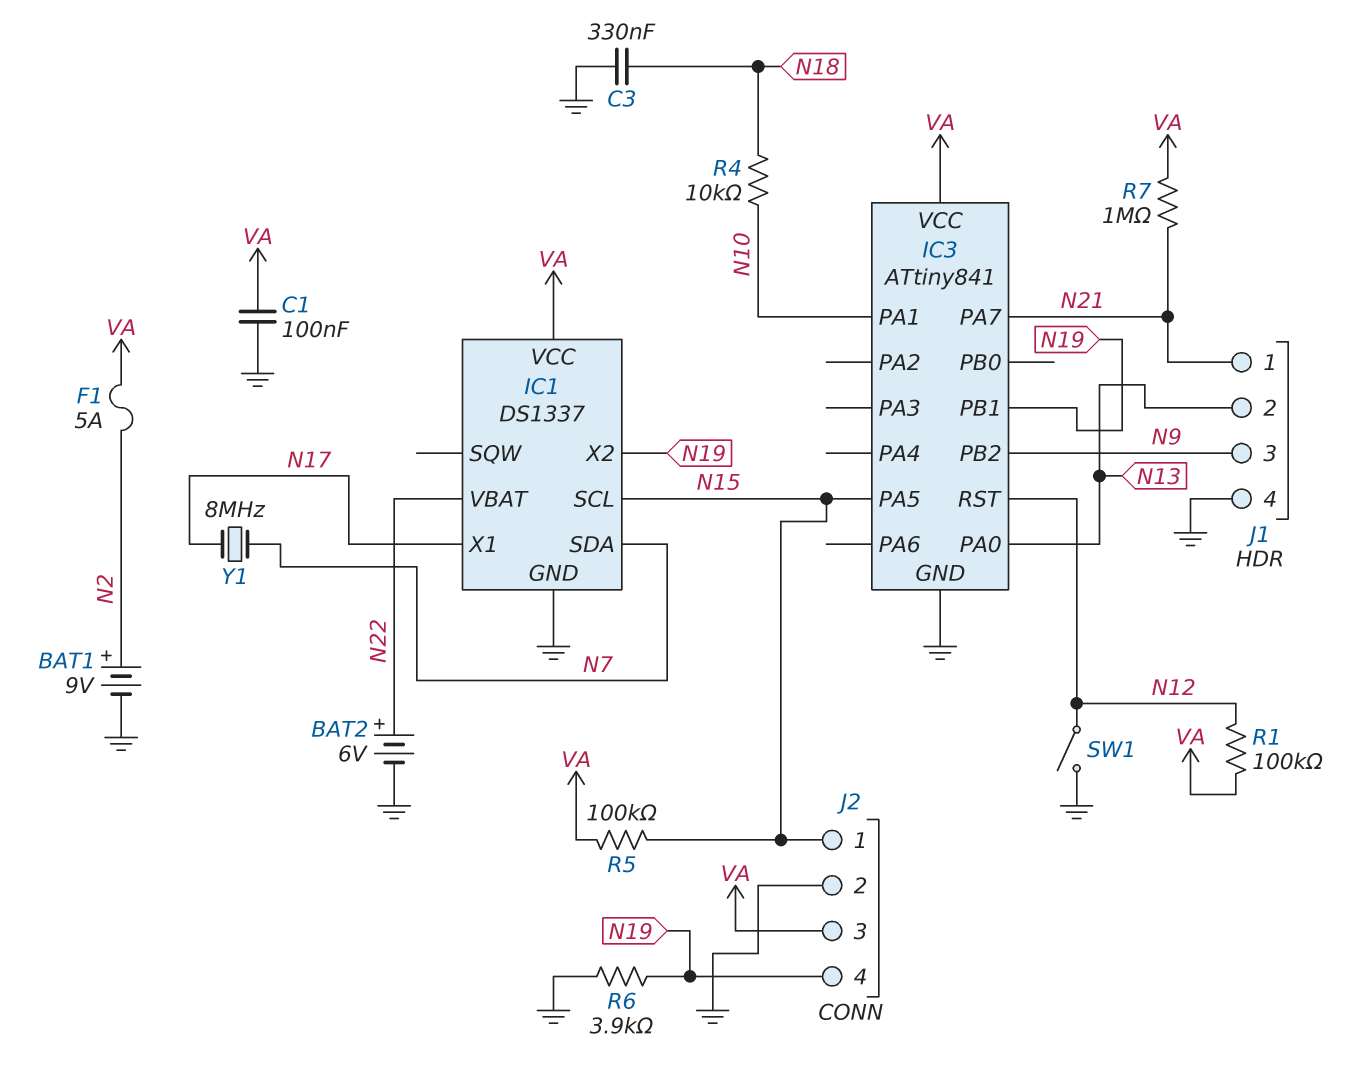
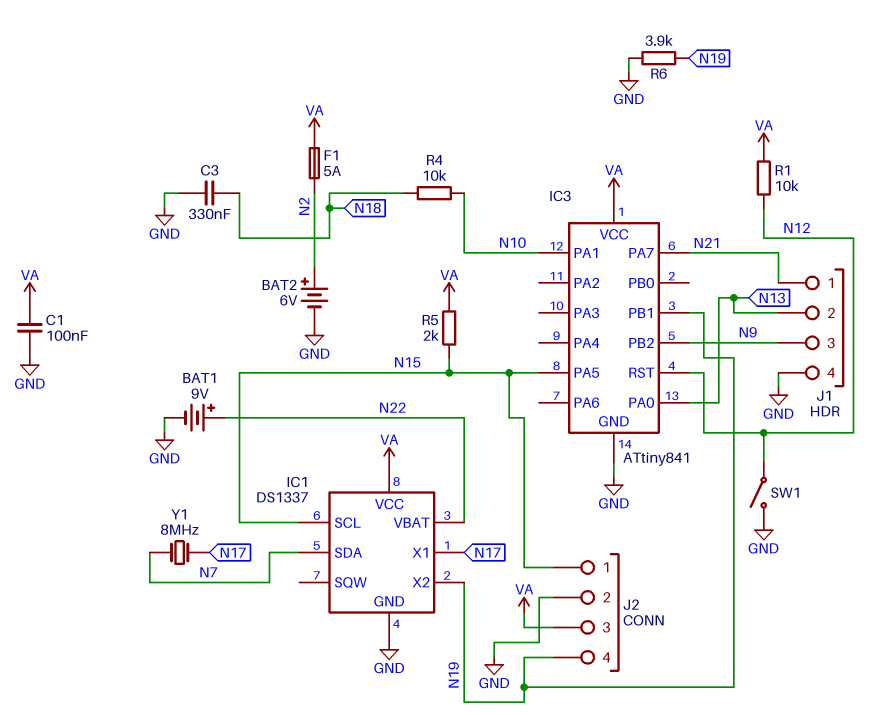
BAT1: 9V (plus N2, minus GND) -> 9V (plus N22, minus GND)
BAT2: 6V (plus N22, minus GND) -> 6V (plus N2, minus GND)
R1: 100k (N12, VA) -> 10k (N12, VA)
R5: 100k (N15, VA) -> 2k (N15, VA)
R7: 1M (N21, VA) -> none

